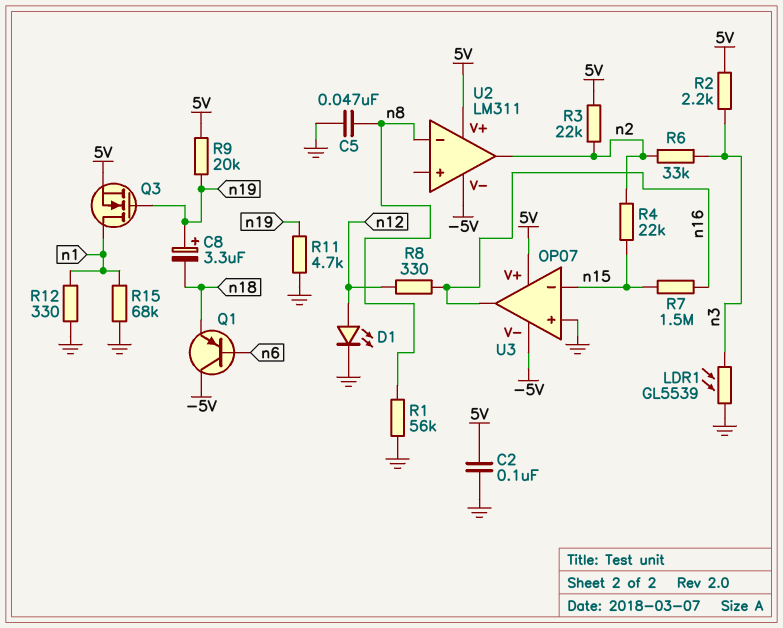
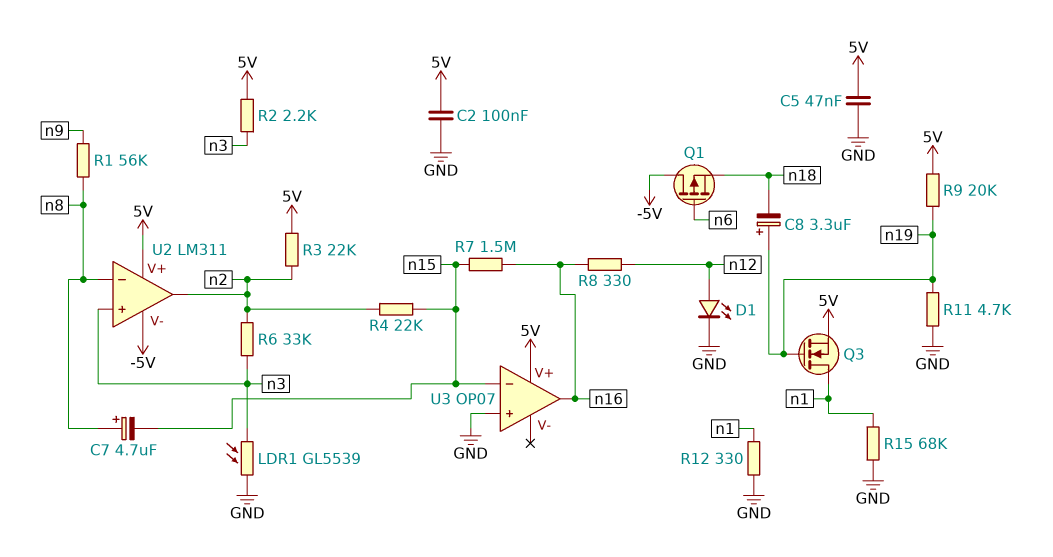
C5: 47nF (GND, n8) -> 47nF (5V, GND)
C7: none -> 4.7uF (plus n8, minus n15)
Q1: PNP (B n6, C -5V, E n18) -> PMOS (G n6, D -5V, S n18)
R1: 56k (GND, n8) -> 56k (n8, n9)
U2 pin in+: none -> n3
U3 pin V-: -5V -> none

